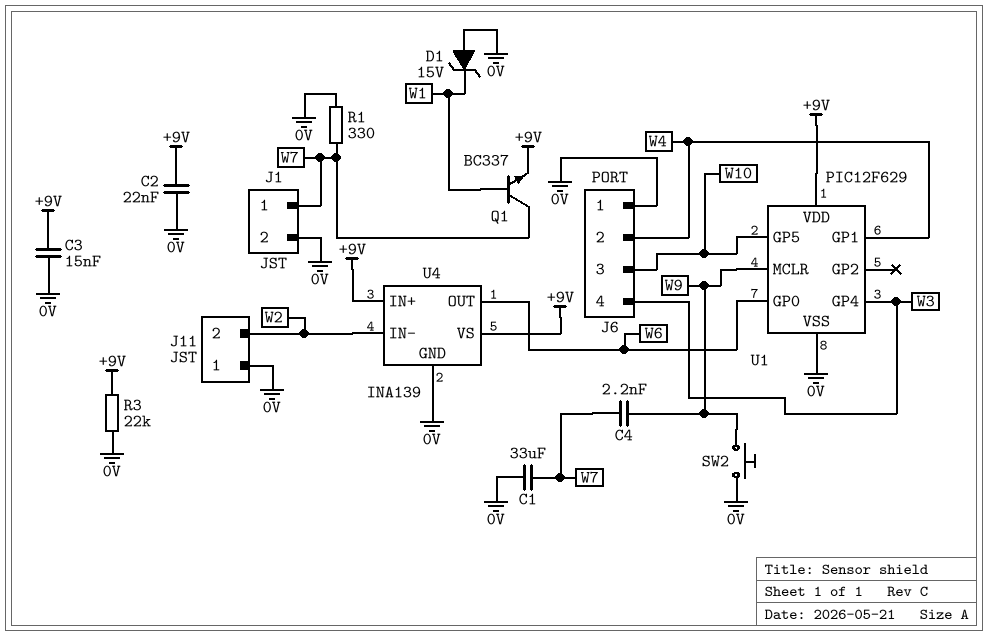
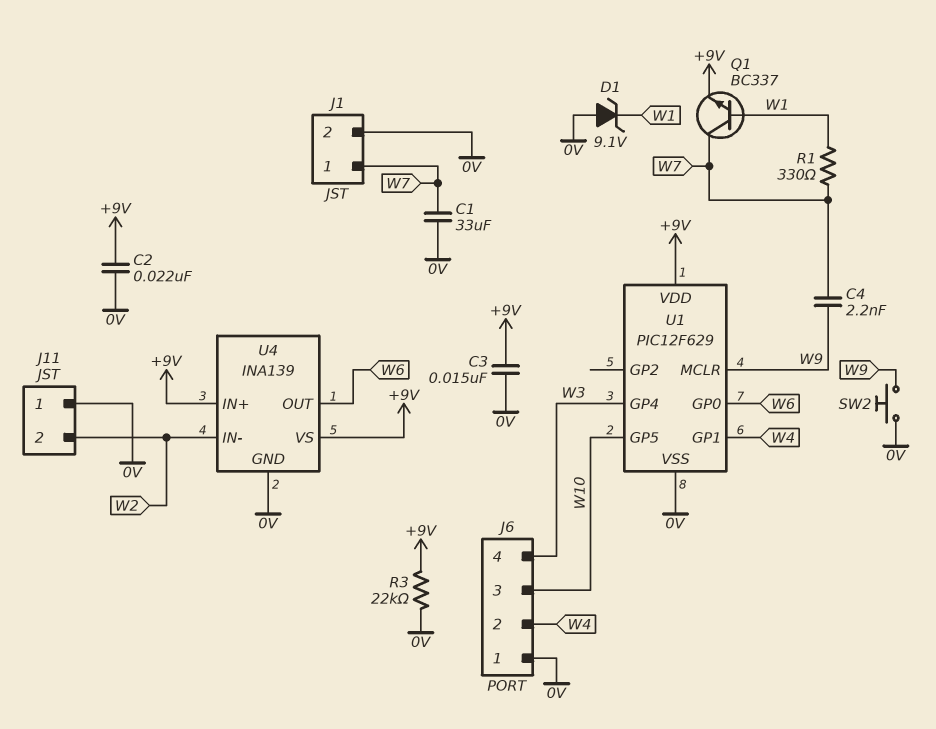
D1: zener 15V (A 0V, K W1) -> zener 9.1V (A 0V, K W1)
R1: 330 (0V, W7) -> 330 (W1, W7)

